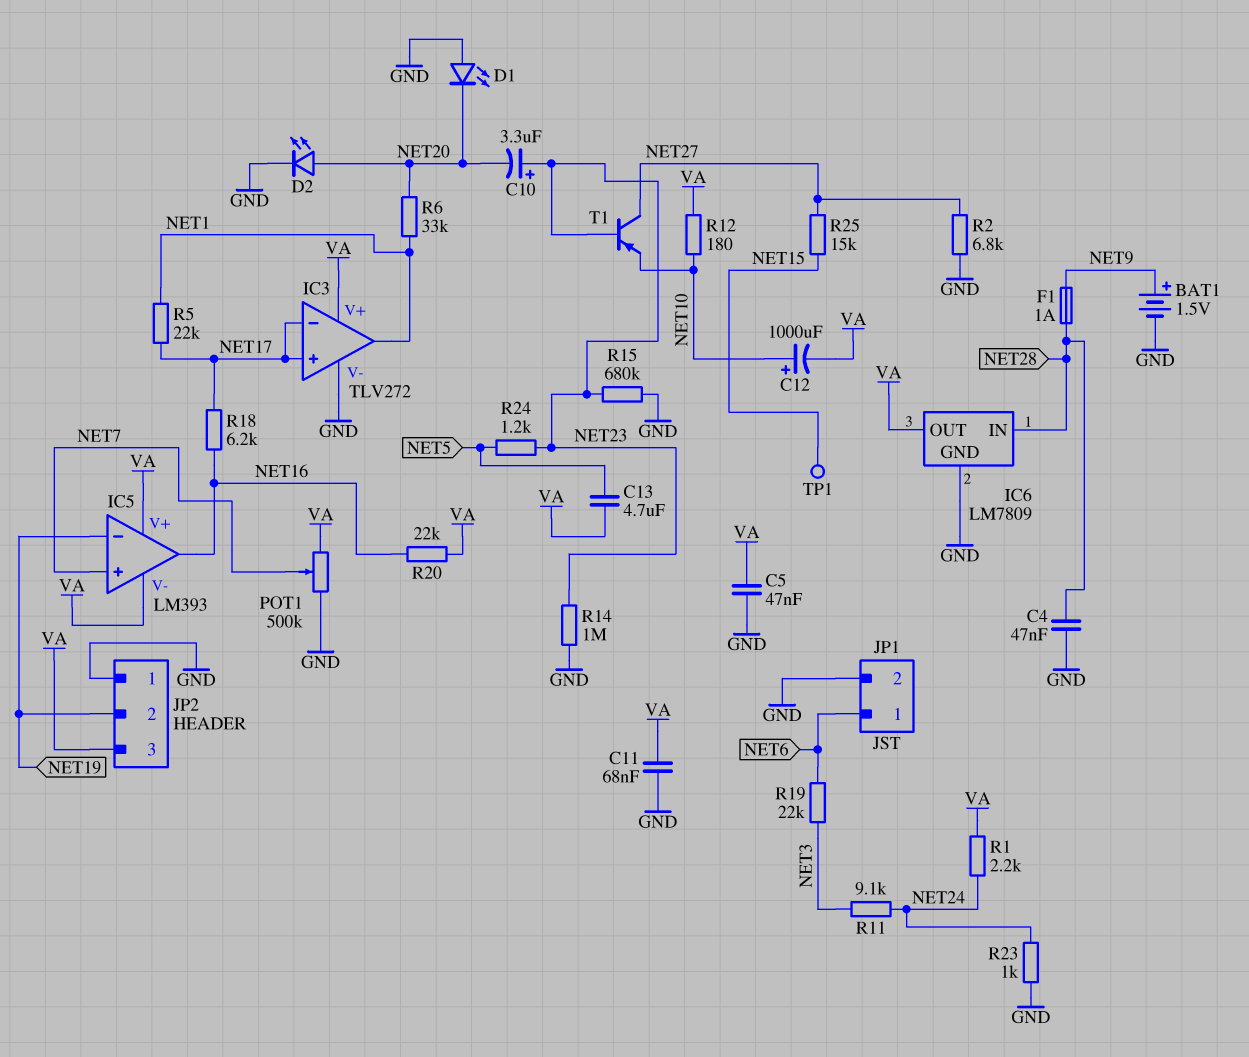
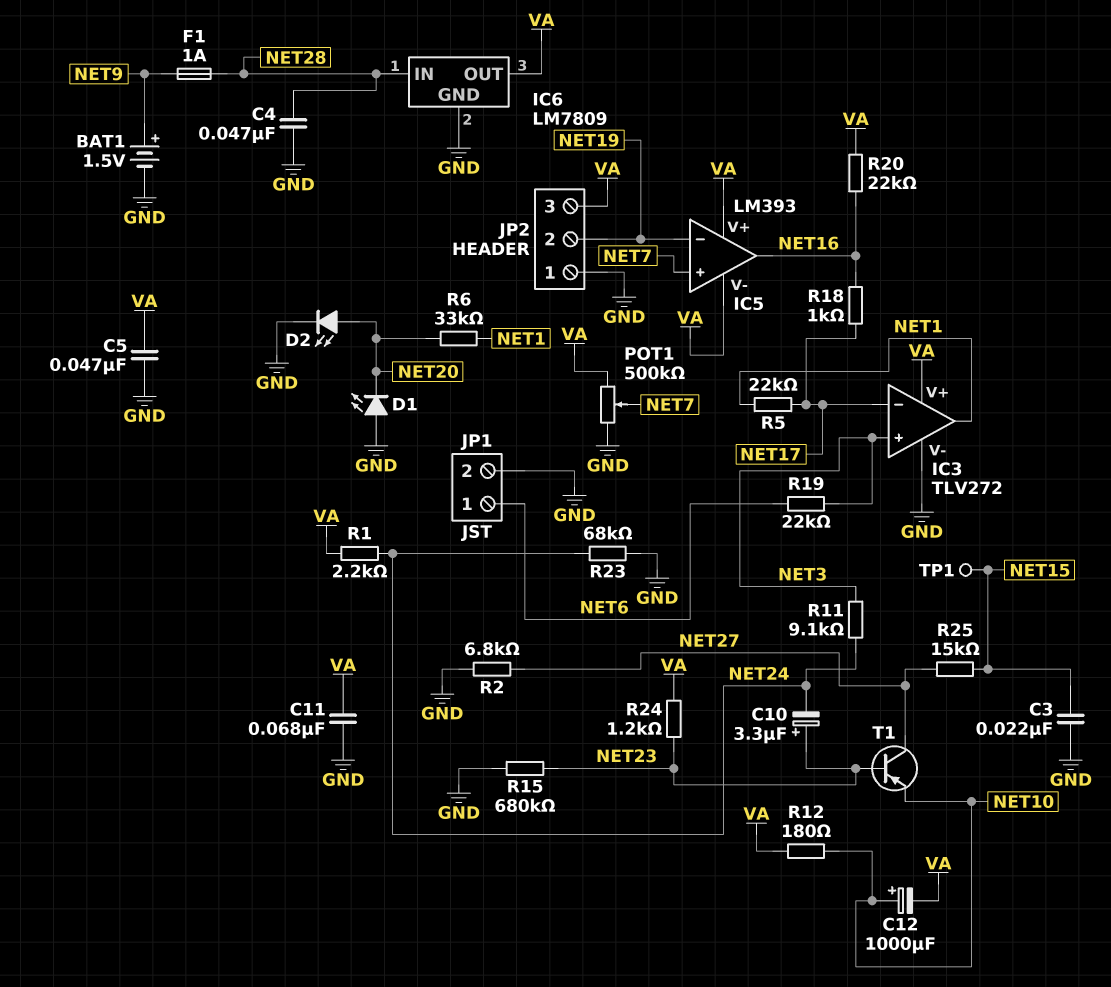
C3: none -> 22nF (GND, NET15)
C10: 3.3uF (plus NET23, minus NET20) -> 3.3uF (plus NET23, minus NET24)
C13: 4.7uF (NET5, VA) -> none
IC3 pin in+: NET17 -> NET3
R14: 1M (GND, NET23) -> none
R18: 6.2k (NET16, NET17) -> 1k (NET16, NET17)
R23: 1k (GND, NET24) -> 68k (GND, NET24)
R24: 1.2k (NET5, NET23) -> 1.2k (NET23, VA)

